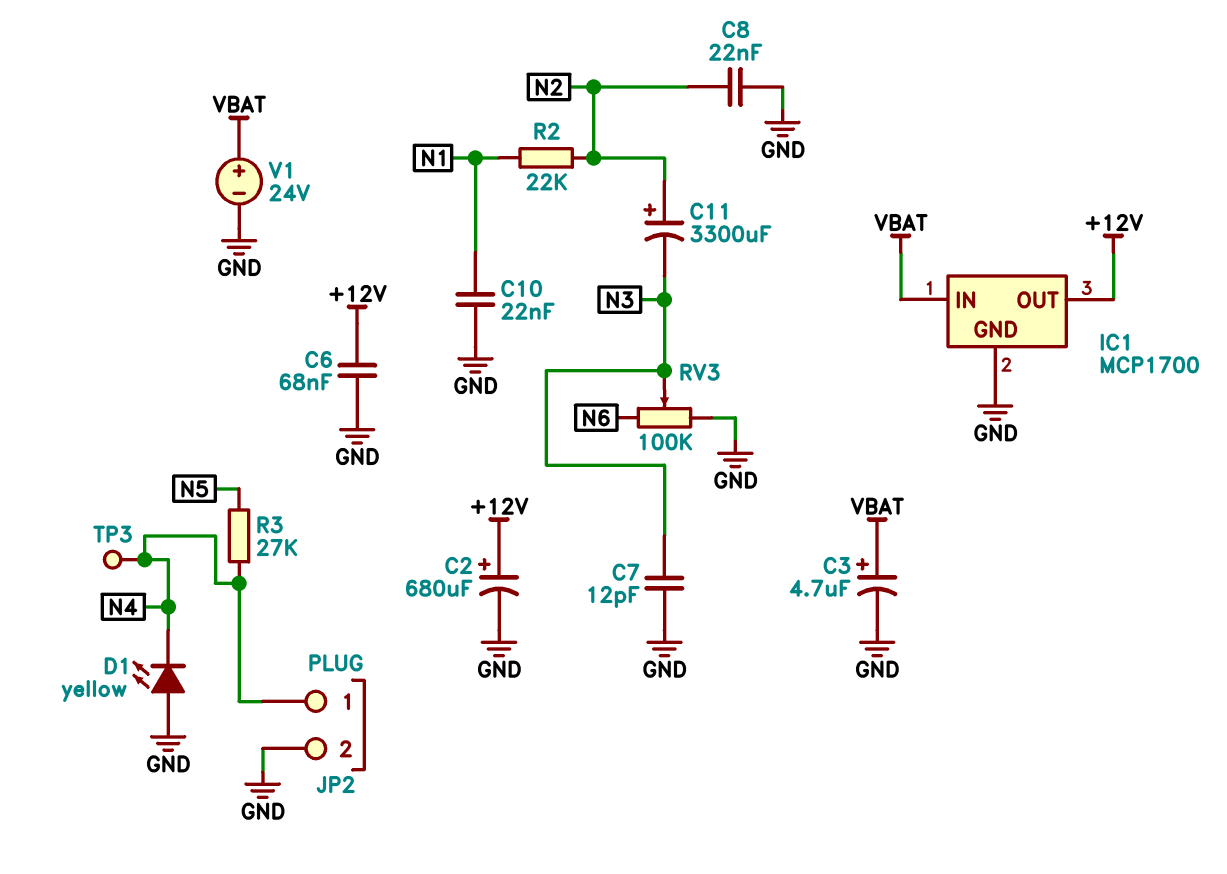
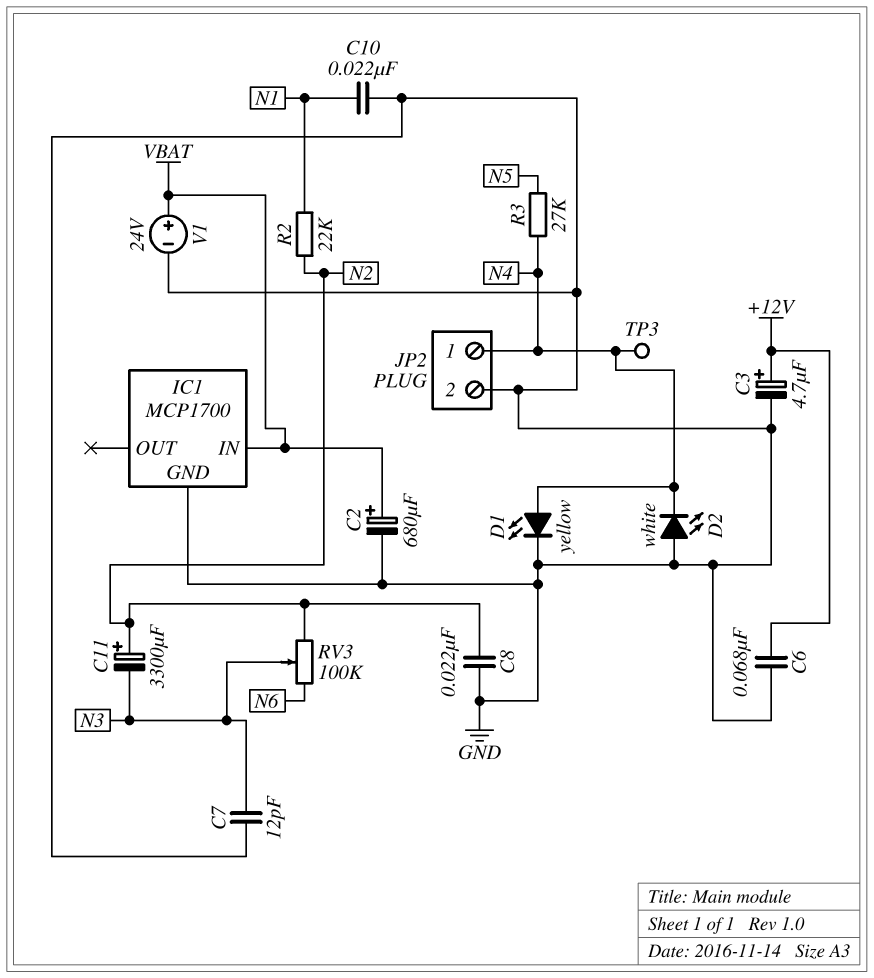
C2: 680uF (plus +12V, minus GND) -> 680uF (plus VBAT, minus GND)
C3: 4.7uF (plus VBAT, minus GND) -> 4.7uF (plus +12V, minus GND)
D1: LED yellow (A GND, K N4) -> LED yellow (A N4, K GND)
D2: none -> LED white (A GND, K N4)
IC1 pin OUT: +12V -> none
RV3: 100k (GND, N6, wiper N3) -> 100k (N2, N6, wiper N3)

